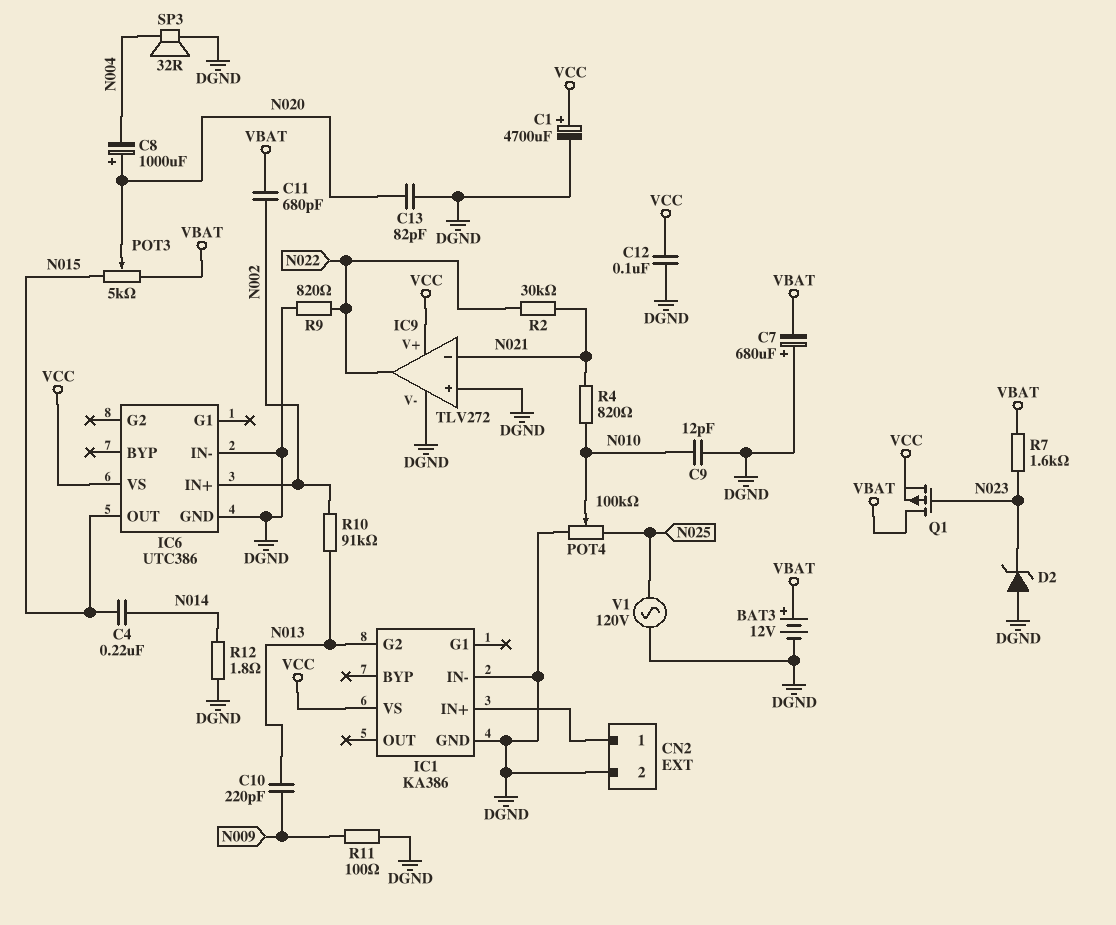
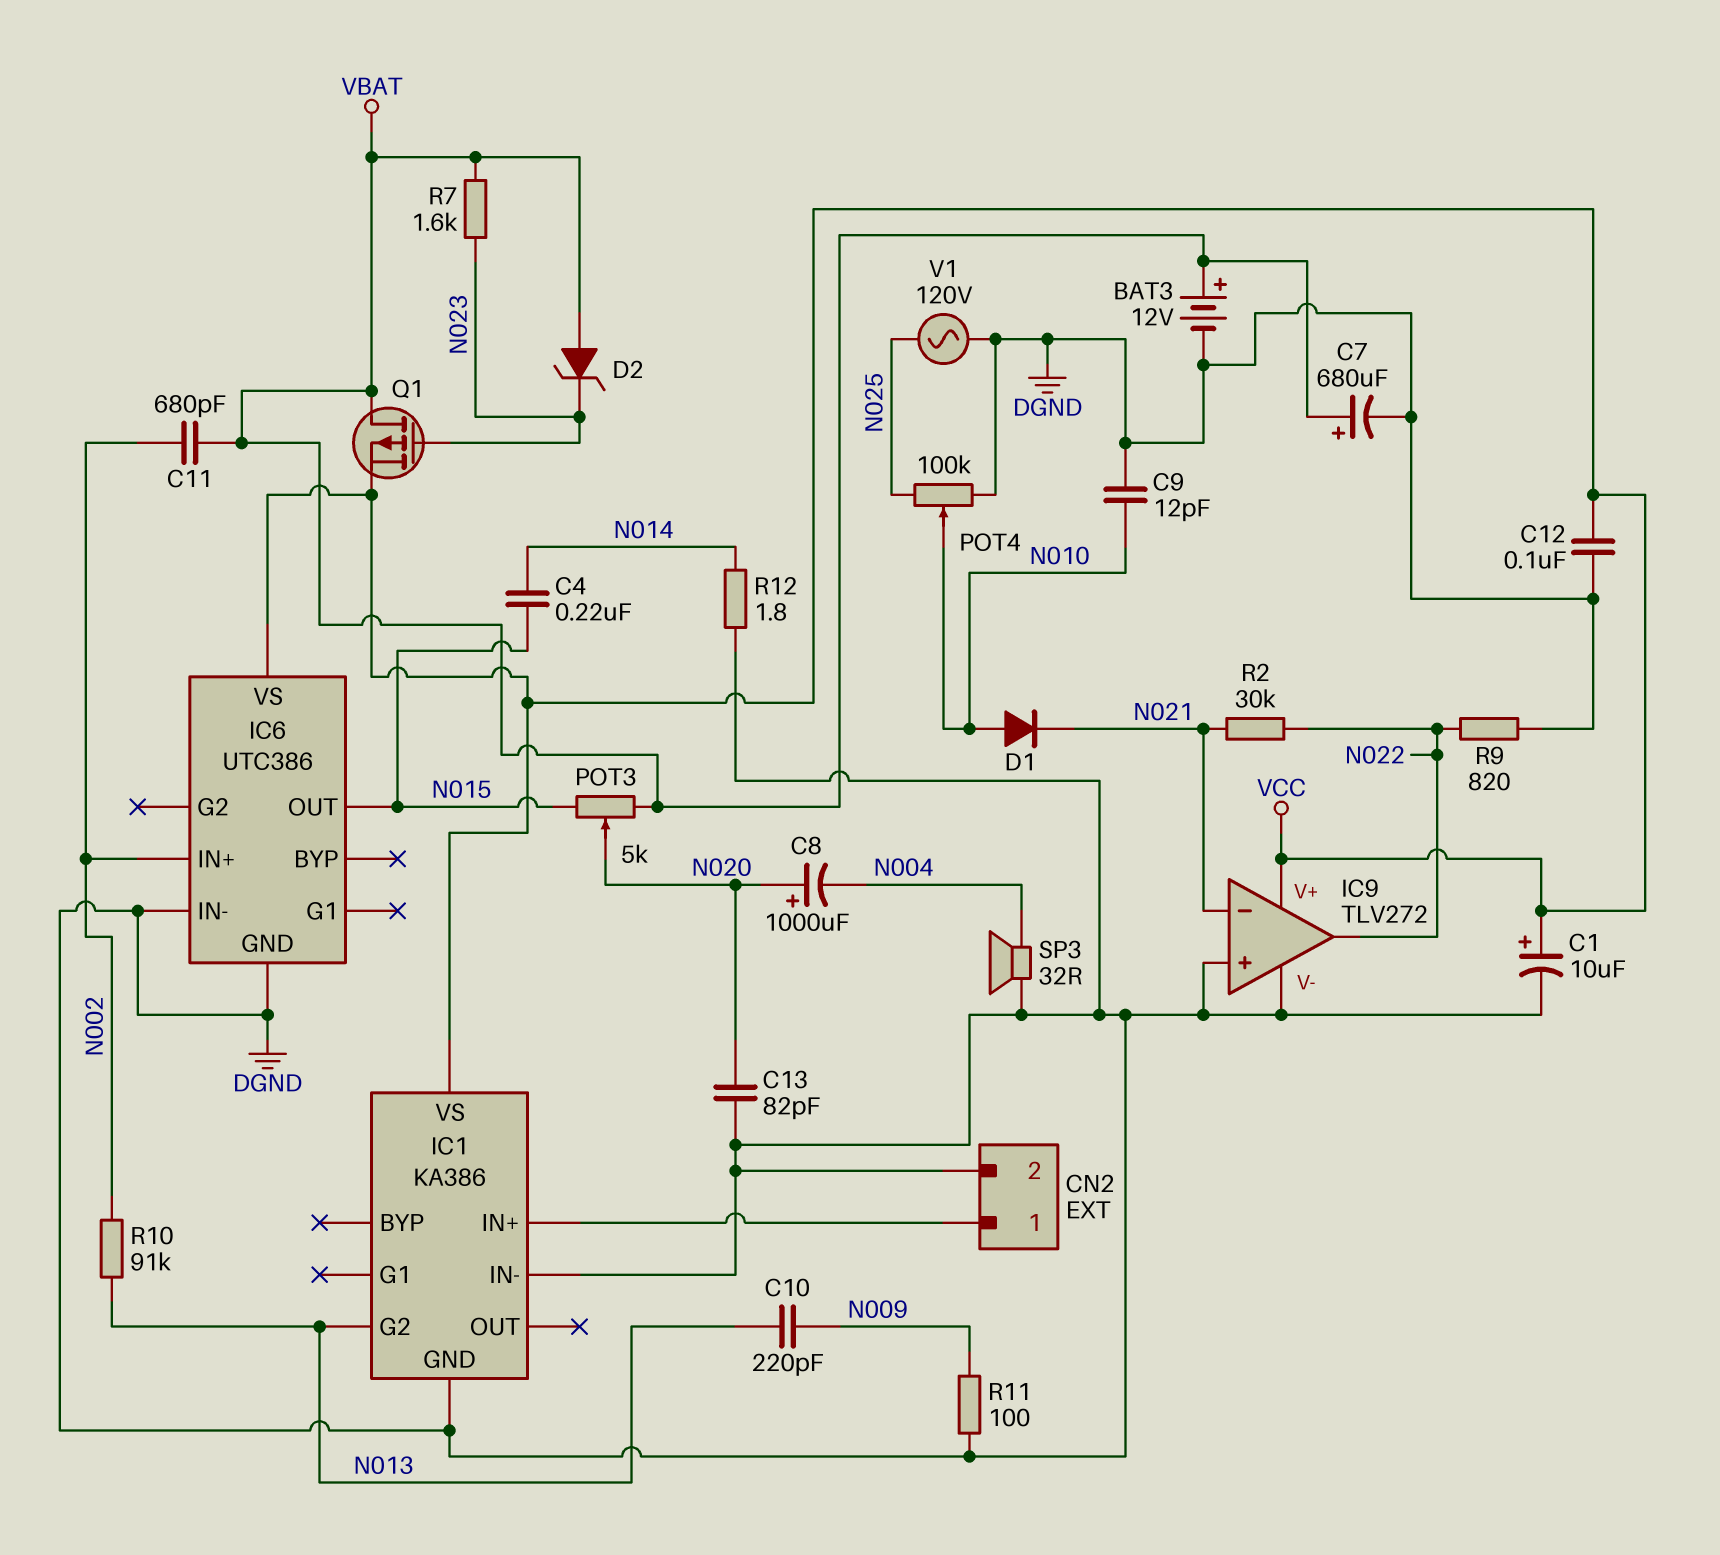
C1: 4700uF (plus VCC, minus DGND) -> 10uF (plus VCC, minus DGND)
C7: 680uF (plus DGND, minus VBAT) -> 680uF (plus VBAT, minus DGND)
D1: none -> diode (A N010, K N021)
D2: zener (A DGND, K N023) -> zener (A VBAT, K N023)
R4: 820 (N010, N021) -> none

